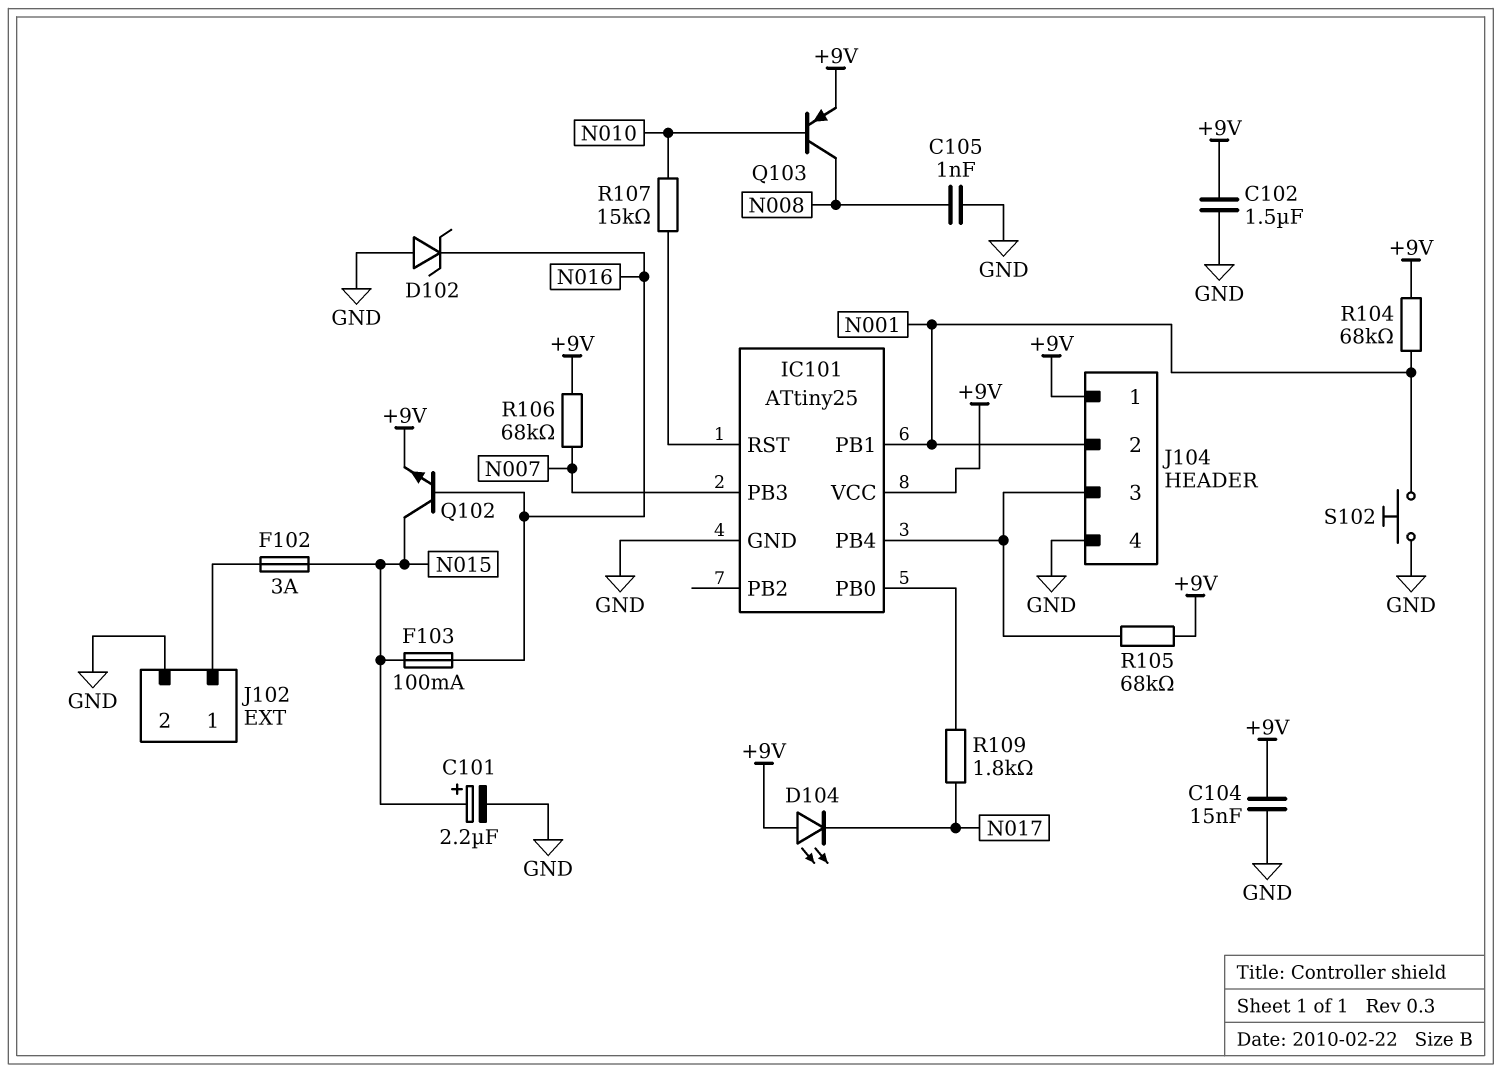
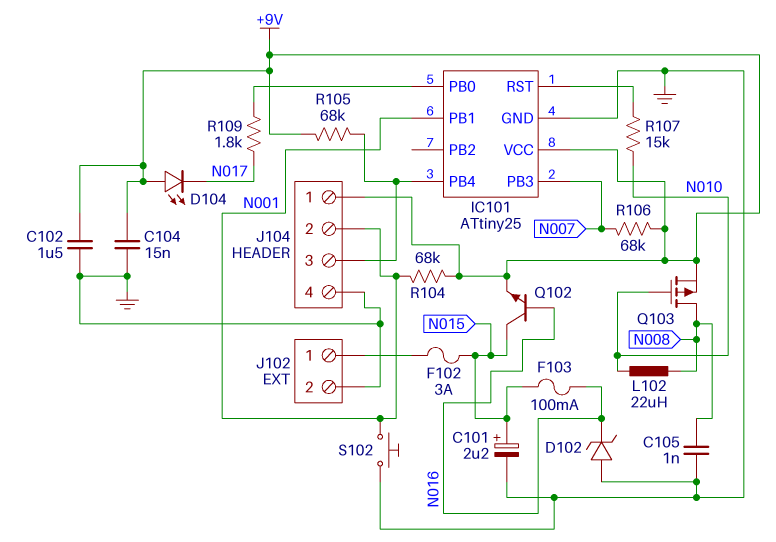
L102: none -> 22uH (N008, N010)
Q103: PNP (B N010, C N008, E +9V) -> PMOS (G N010, D N008, S +9V)

